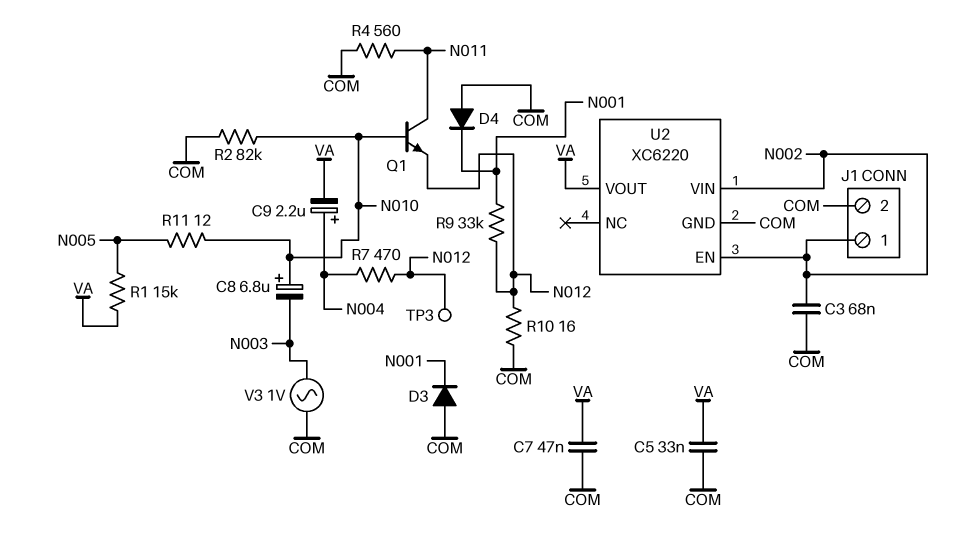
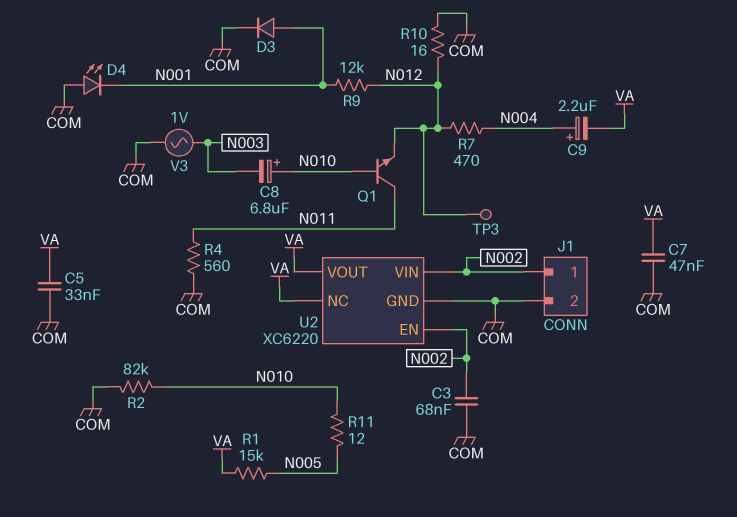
D3: diode (A COM, K N001) -> diode (A N001, K COM)
D4: diode (A COM, K N001) -> LED (A COM, K N001)
R9: 33k (N001, N012) -> 12k (N001, N012)
U2 pin NC: none -> VA

